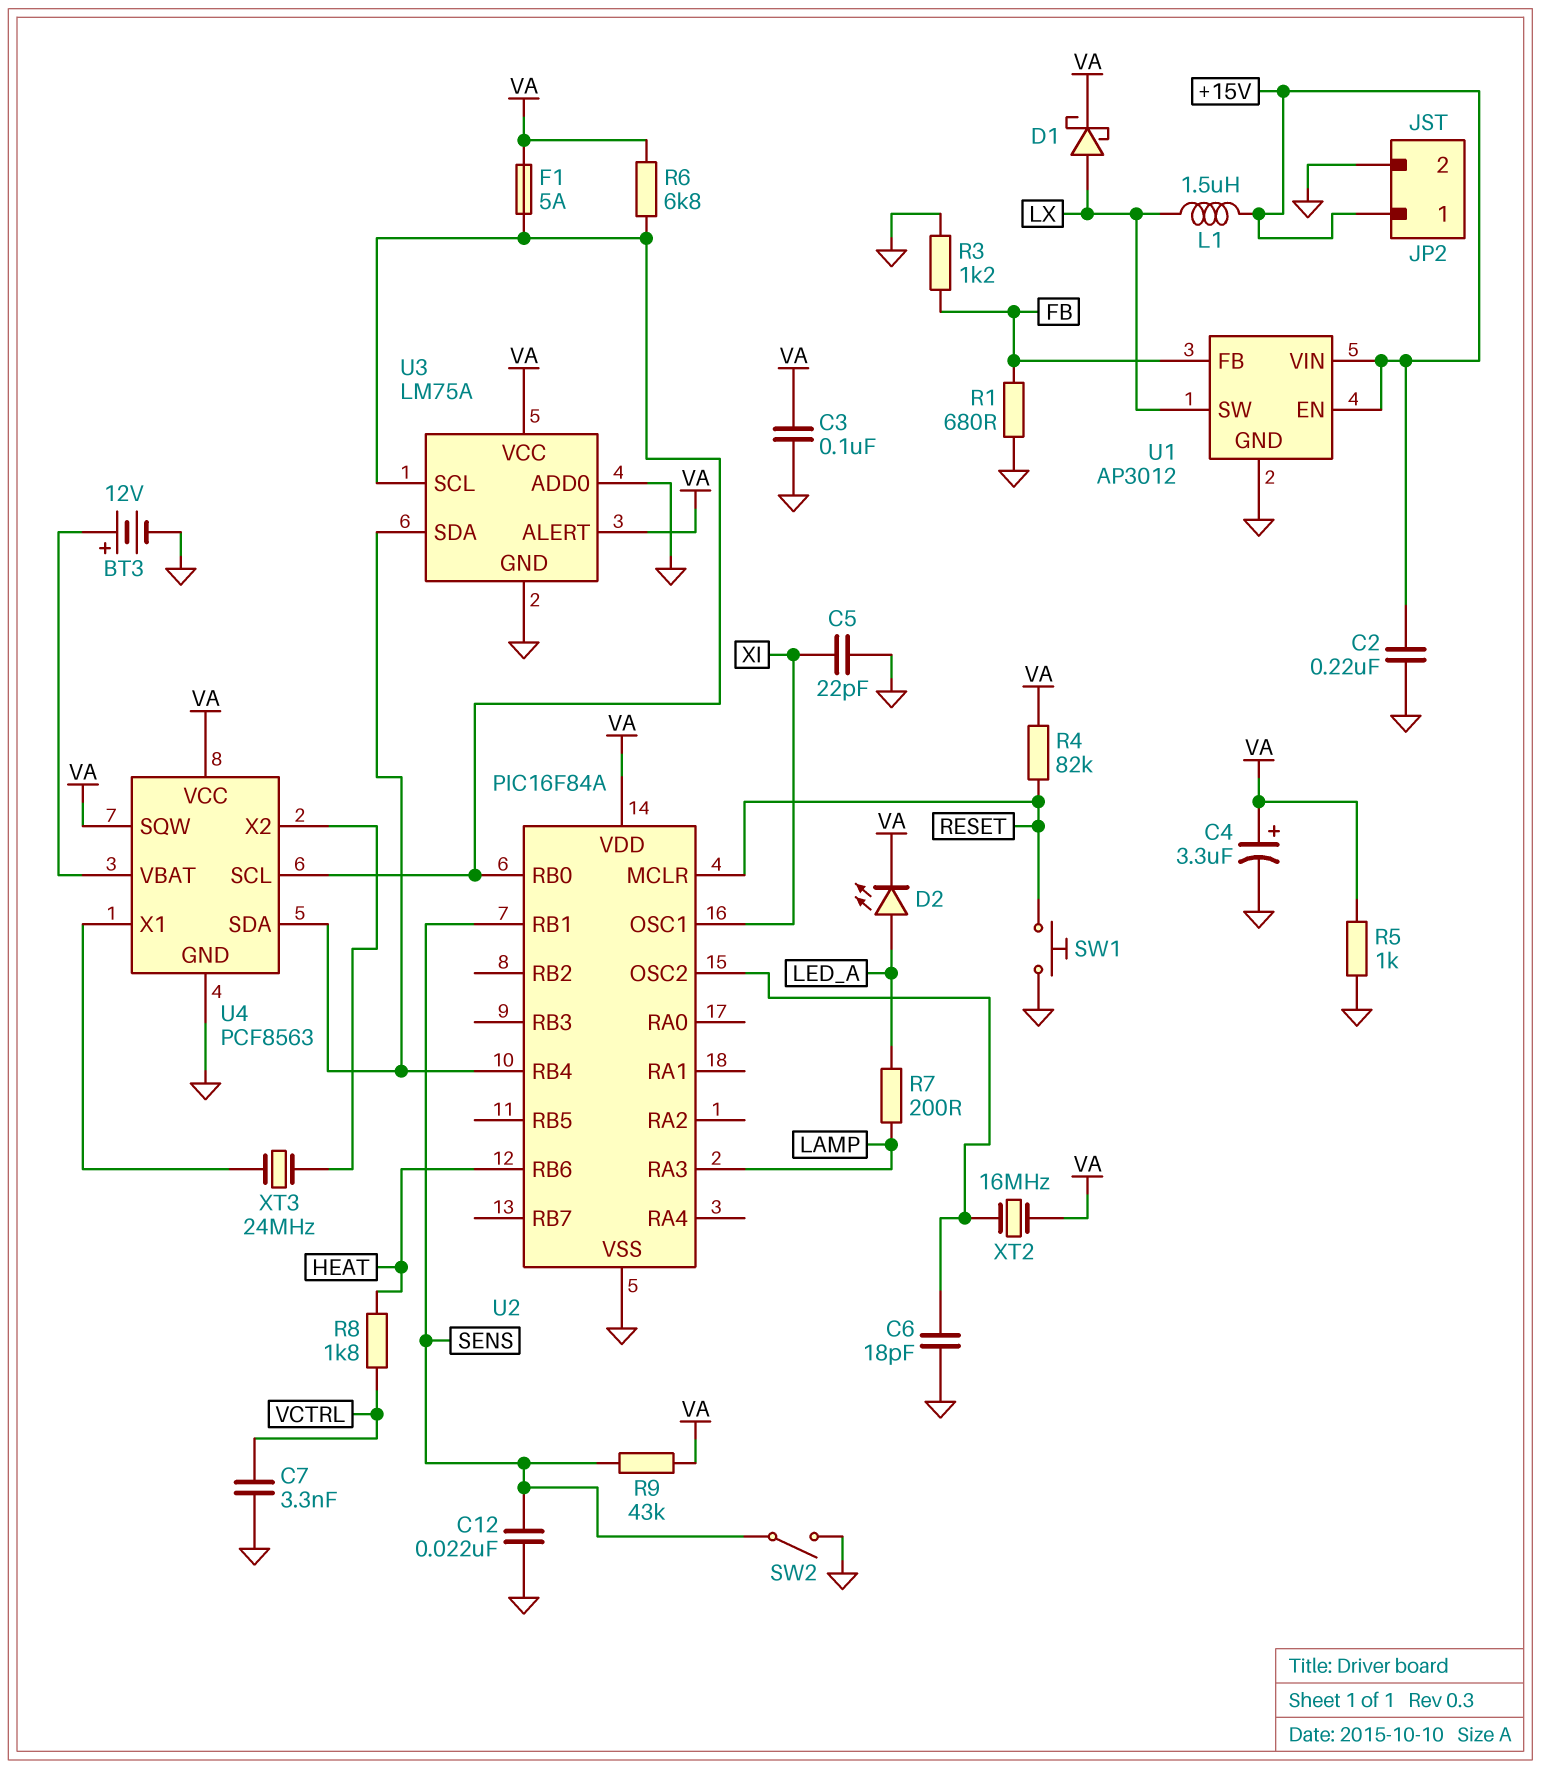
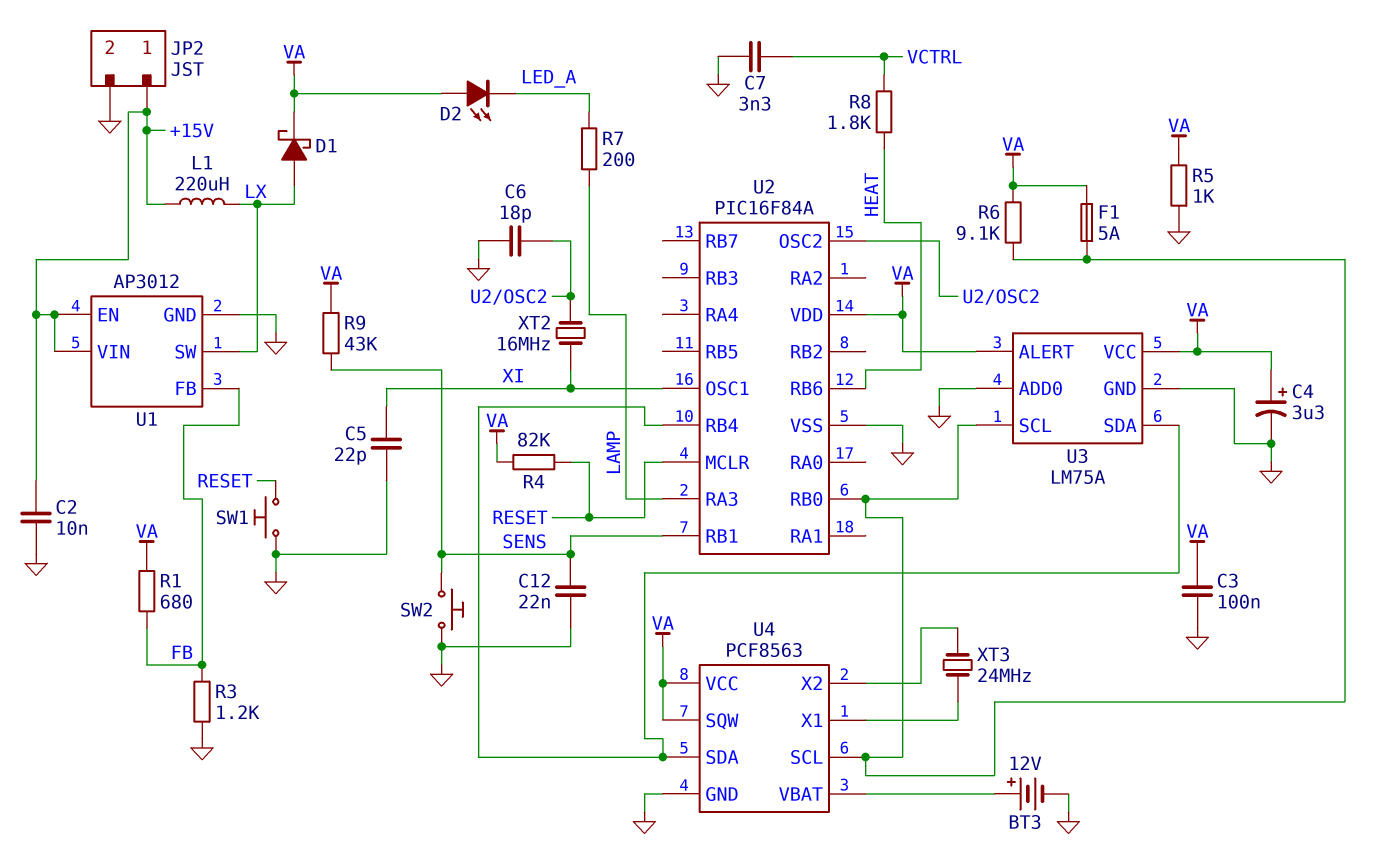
C2: 220nF (+15V, GND) -> 10nF (+15V, GND)
D2: LED (A LED_A, K VA) -> LED (A VA, K LED_A)
L1: 1.5uH (+15V, LX) -> 220uH (+15V, LX)
R1: 680 (FB, GND) -> 680 (FB, VA)
R6: 6.8k (U2/RB0, VA) -> 9.1k (U2/RB0, VA)
SW2: switch (GND, SENS) -> button (GND, SENS)
XT2: 16MHz (U2/OSC2, VA) -> 16MHz (U2/OSC2, XI)

